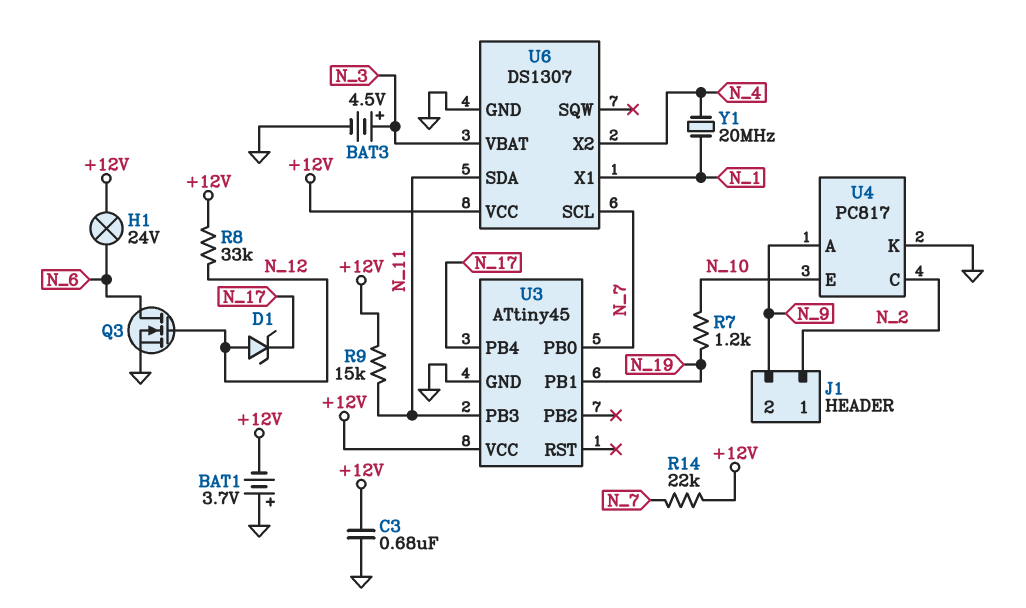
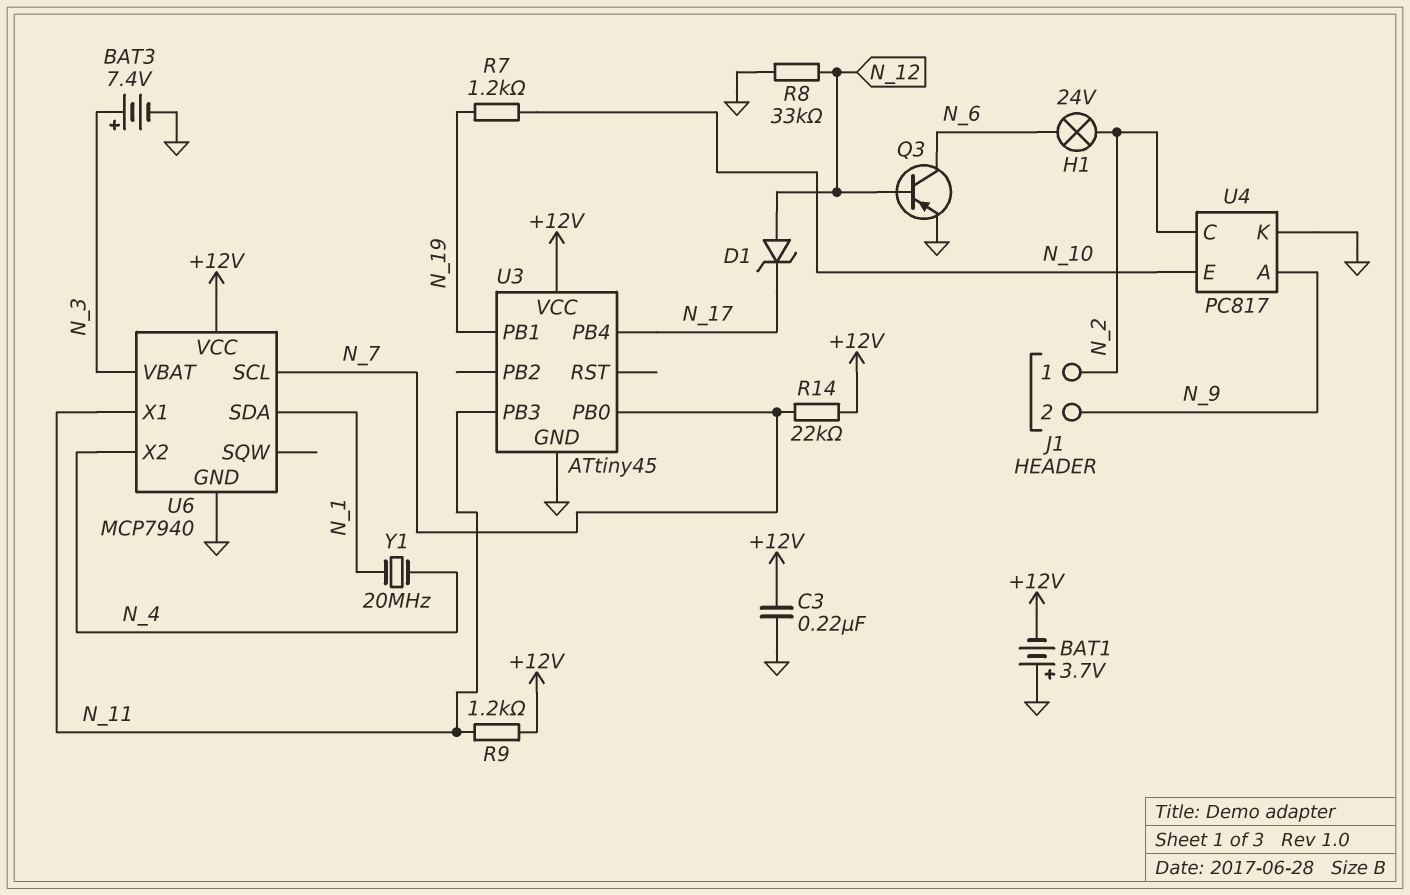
BAT3: 4.5V (plus N_3, minus GND) -> 7.4V (plus N_3, minus GND)
C3: 680nF (+12V, GND) -> 220nF (+12V, GND)
H1: lamp 24V (+12V, N_6) -> lamp 24V (N_2, N_6)
Q3: NMOS (G N_12, D N_6, S GND) -> PNP (B N_12, C N_6, E GND)
R8: 33k (+12V, N_12) -> 33k (GND, N_12)
R9: 15k (+12V, N_11) -> 1.2k (+12V, N_11)
U6: DS1307 -> MCP7940
U6 pin SDA: N_11 -> N_1
U6 pin X1: N_1 -> N_11

